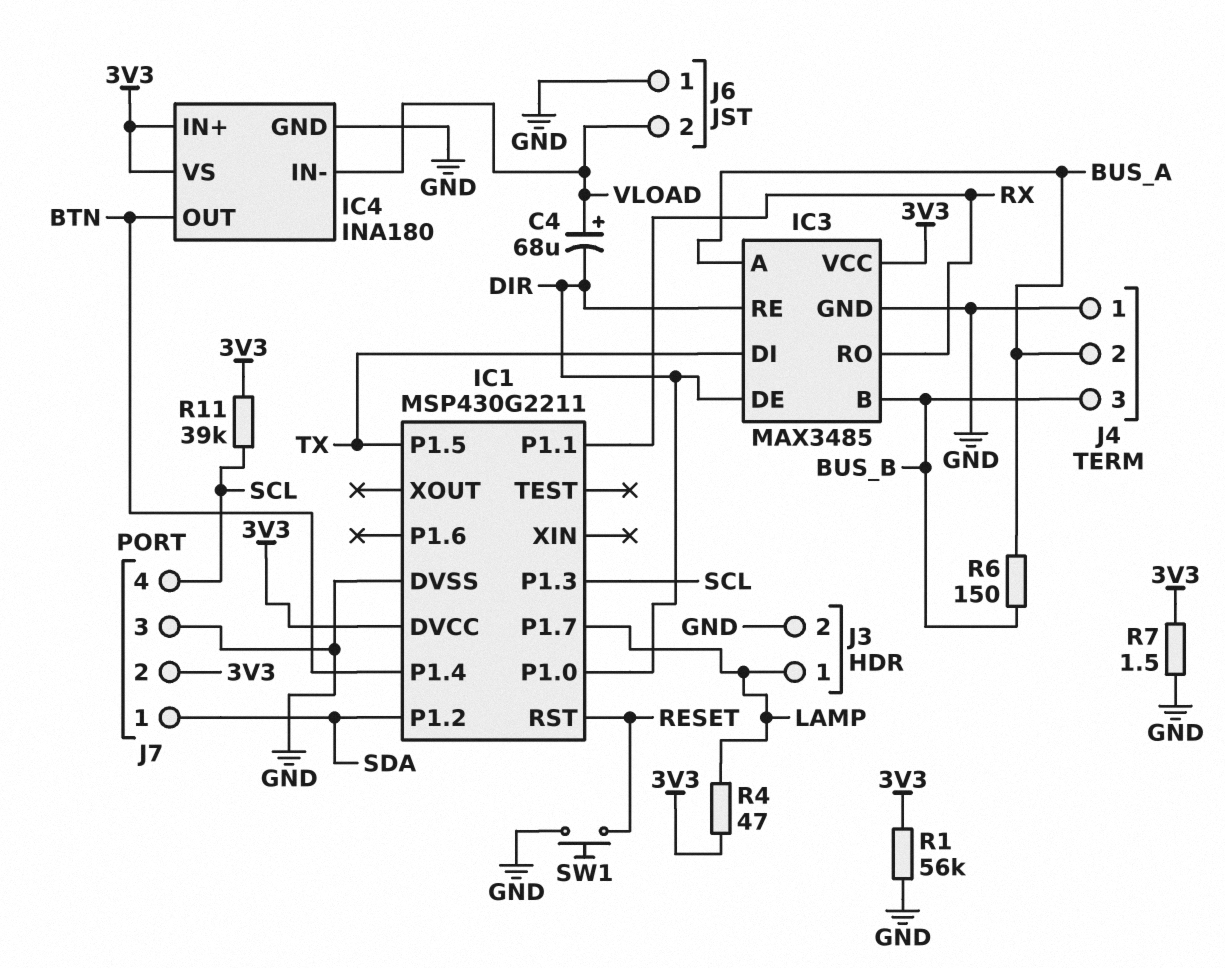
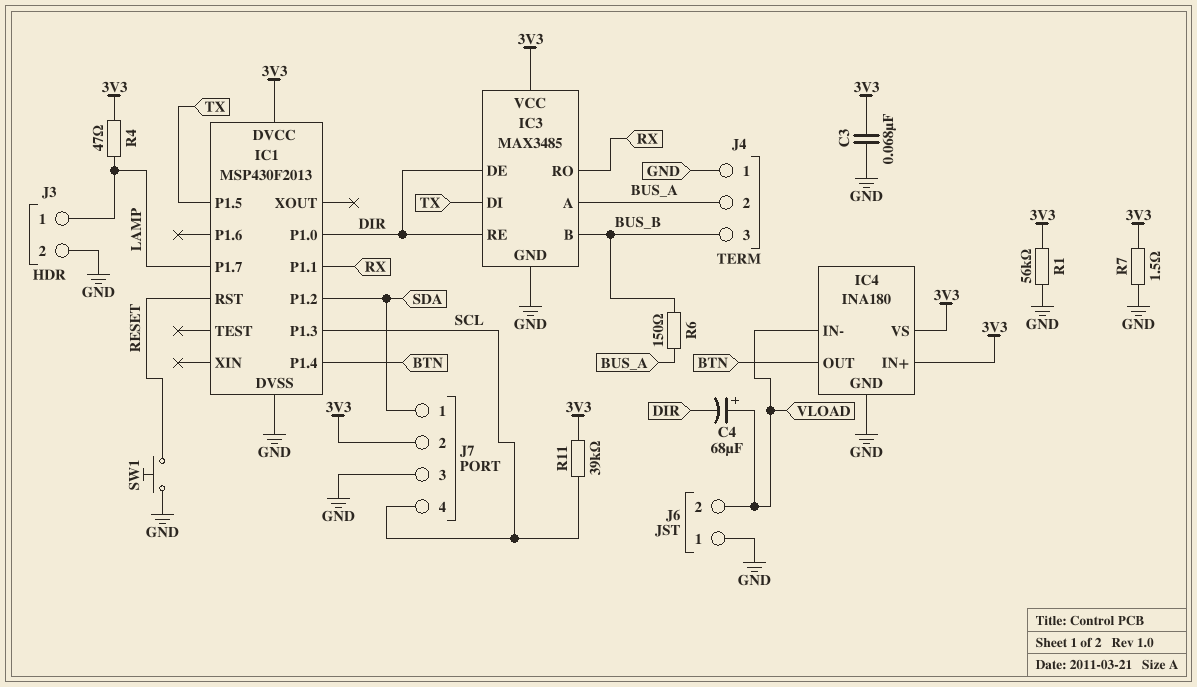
C3: none -> 68nF (3V3, GND)
IC1: MSP430G2211 -> MSP430F2013

